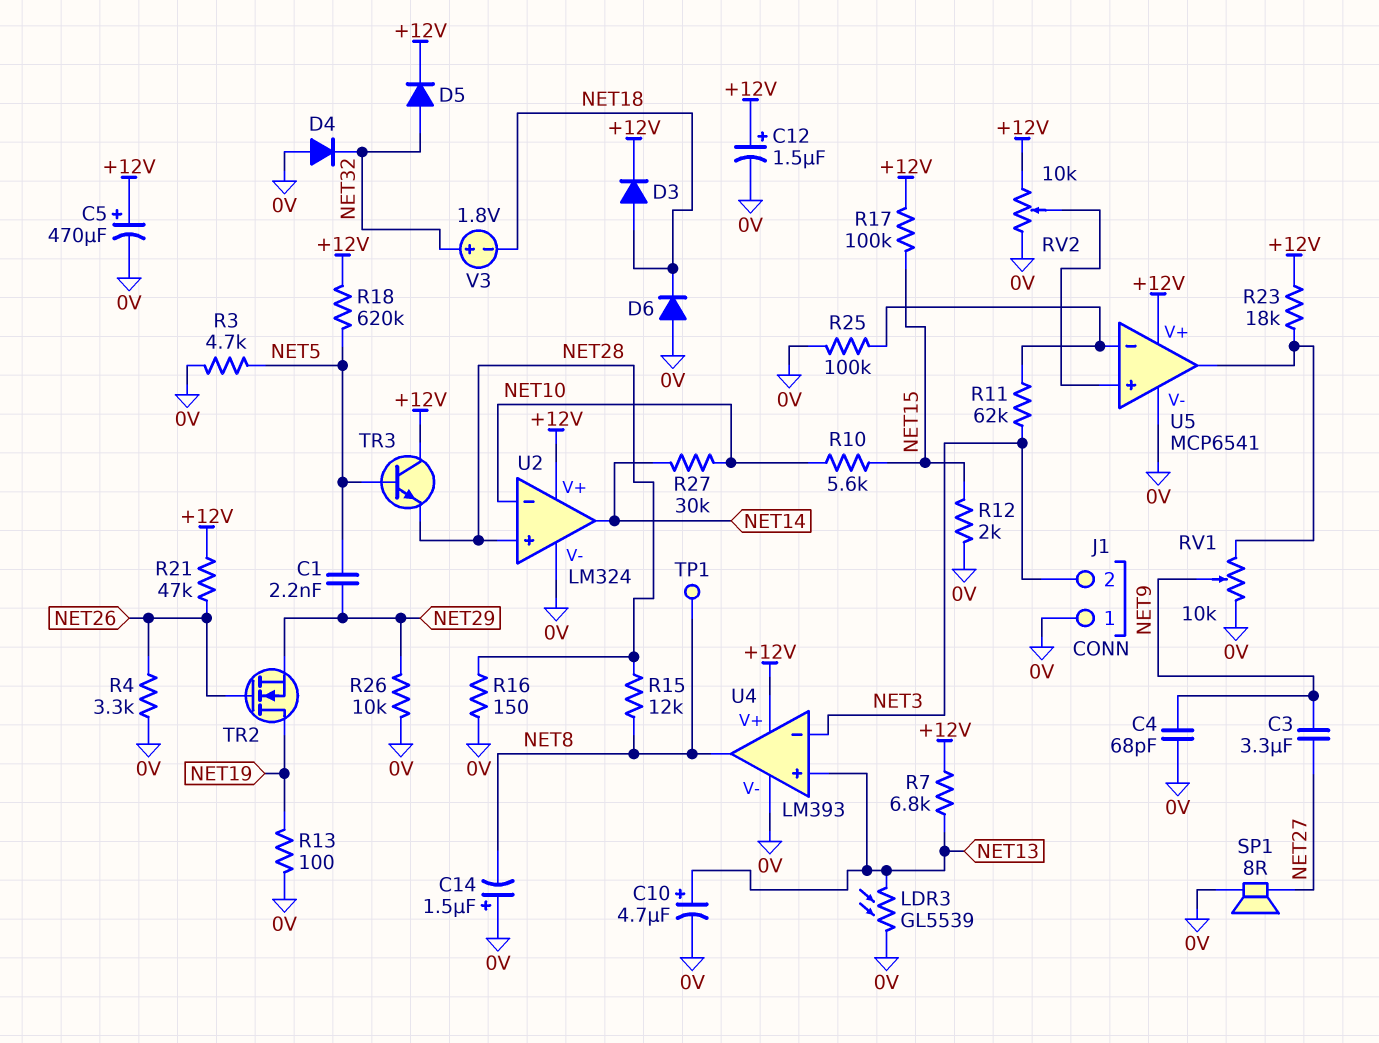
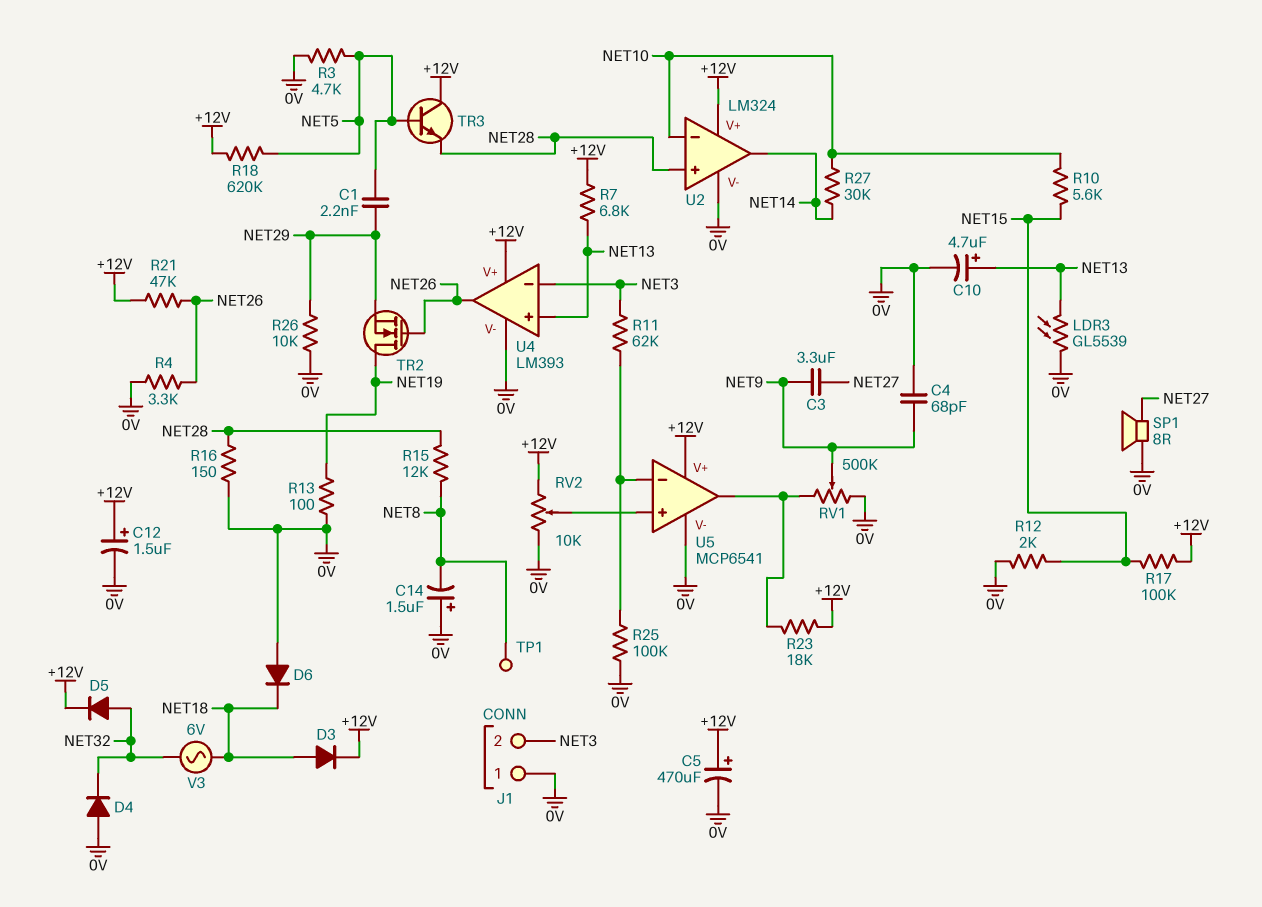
RV1: 10k (0V, U5/out, wiper NET9) -> 500k (0V, U5/out, wiper NET9)
U4 pin out: NET8 -> NET26
V3: 1.8V (plus NET32, minus NET18) -> AC 6V (NET18, NET32)

